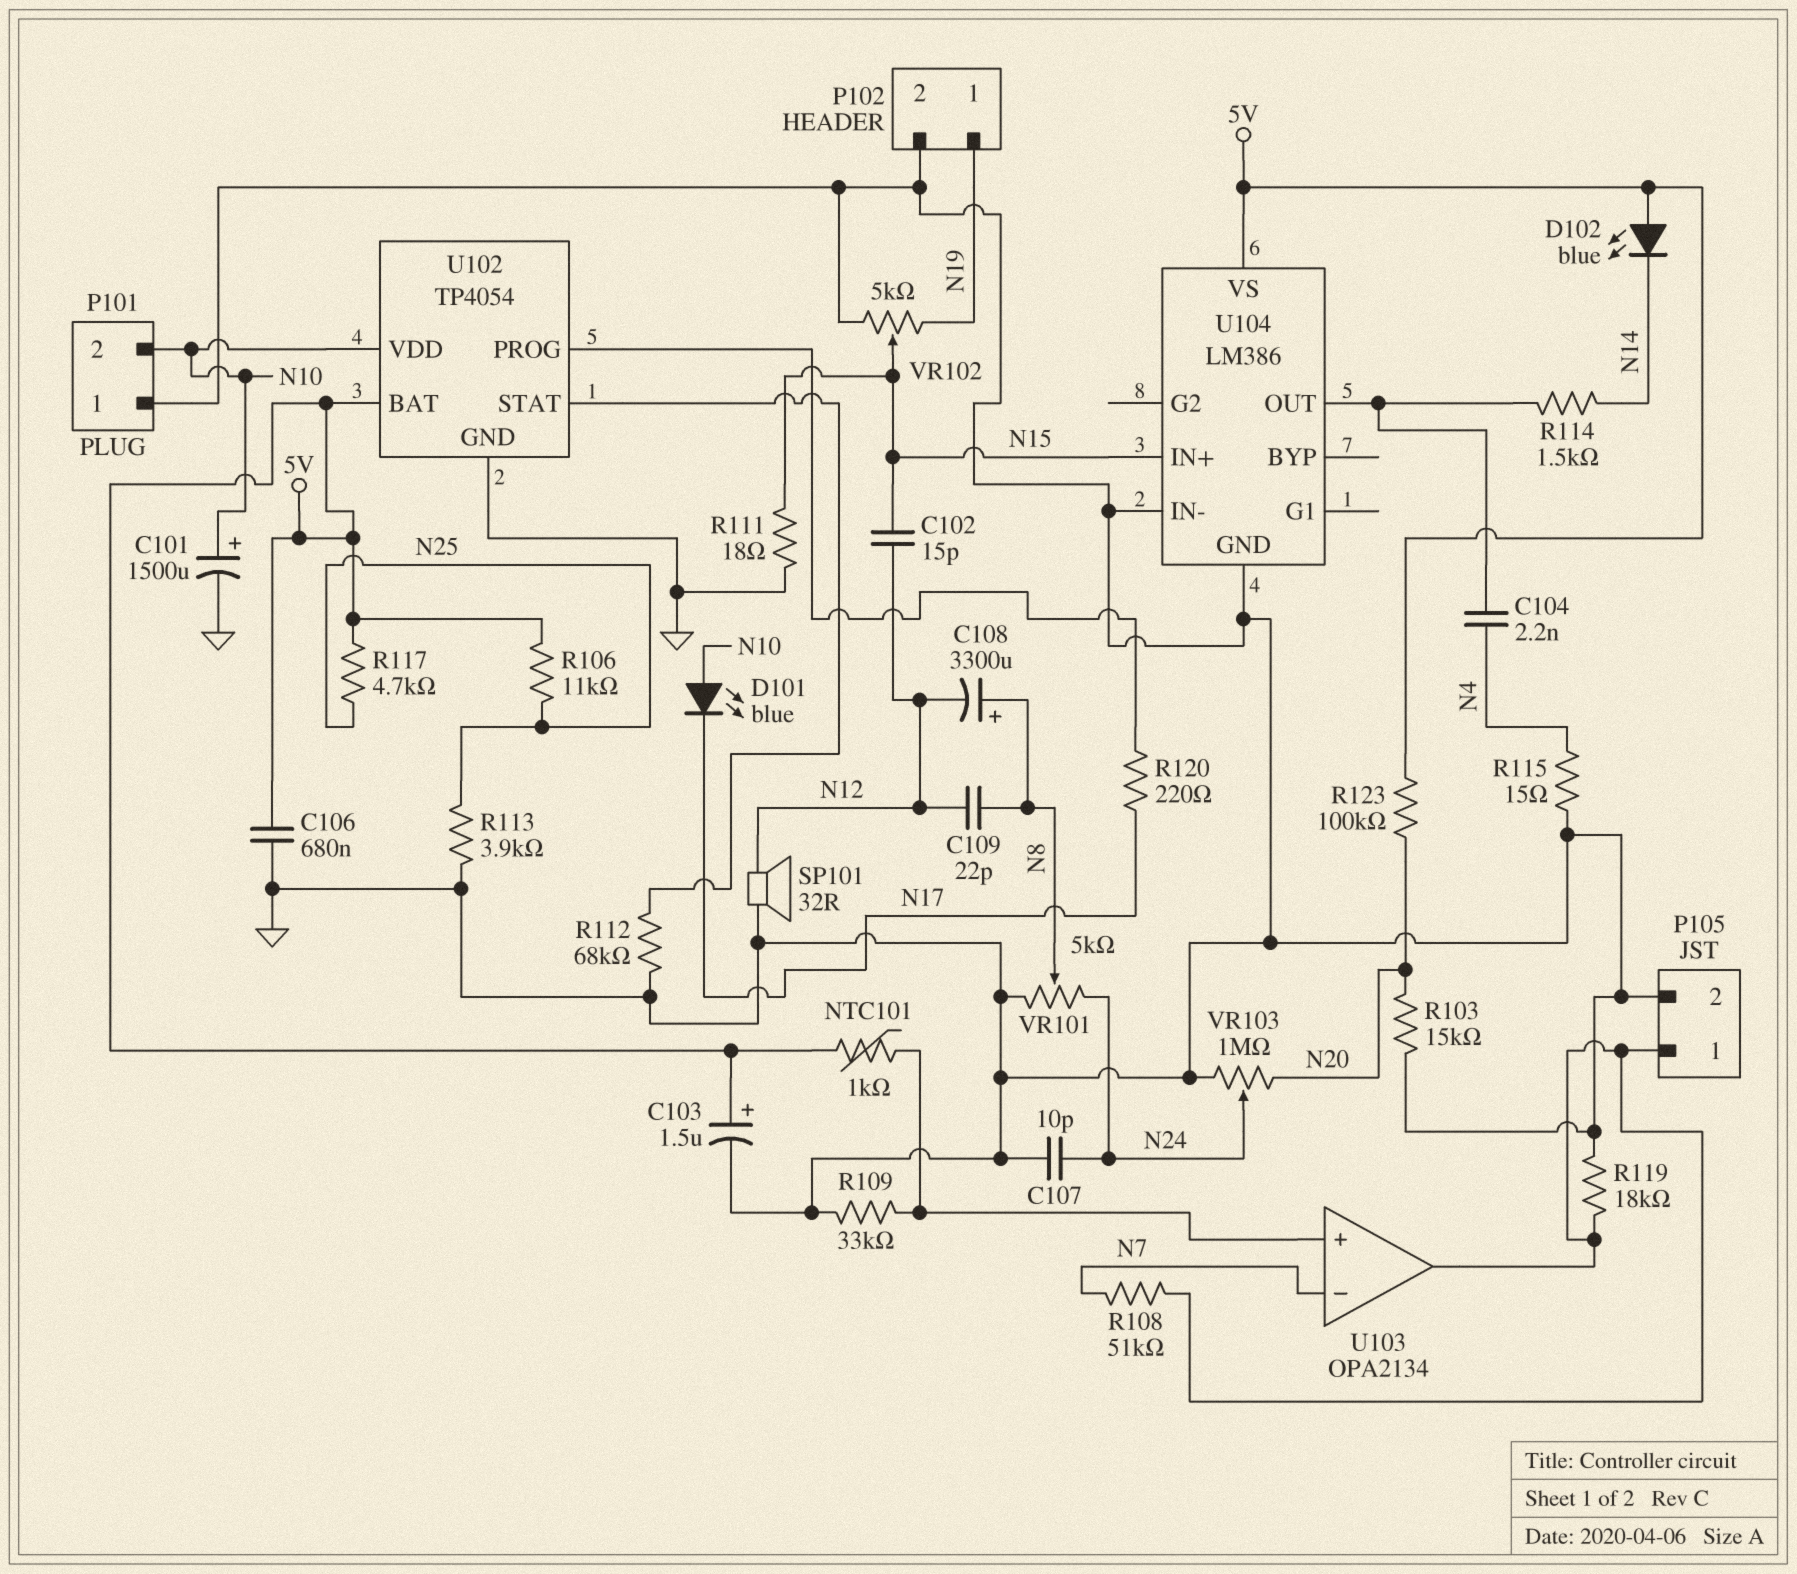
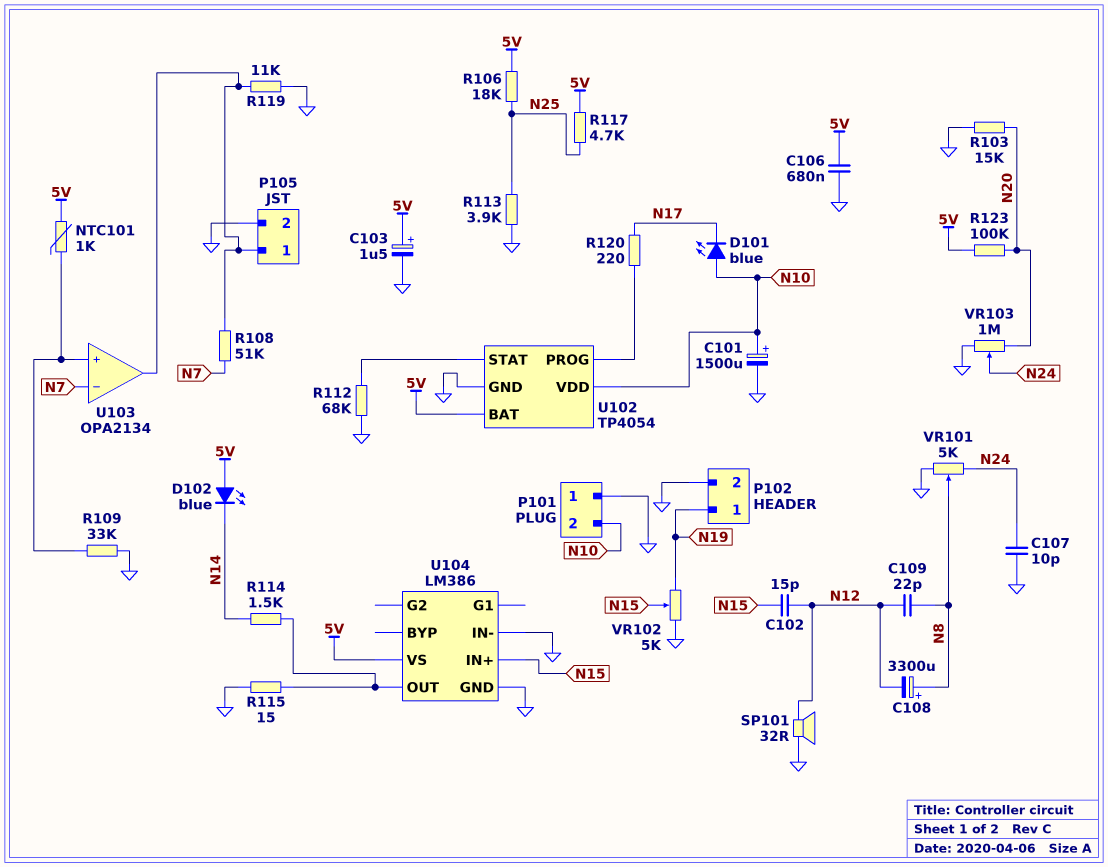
C104: 2.2nF (N4, U104/OUT) -> none
R106: 11k (5V, N25) -> 18k (5V, N25)
R111: 18 (GND, N15) -> none
R115: 15 (GND, N4) -> 15 (GND, U104/OUT)
R119: 18k (GND, P105/1) -> 11k (GND, P105/1)

